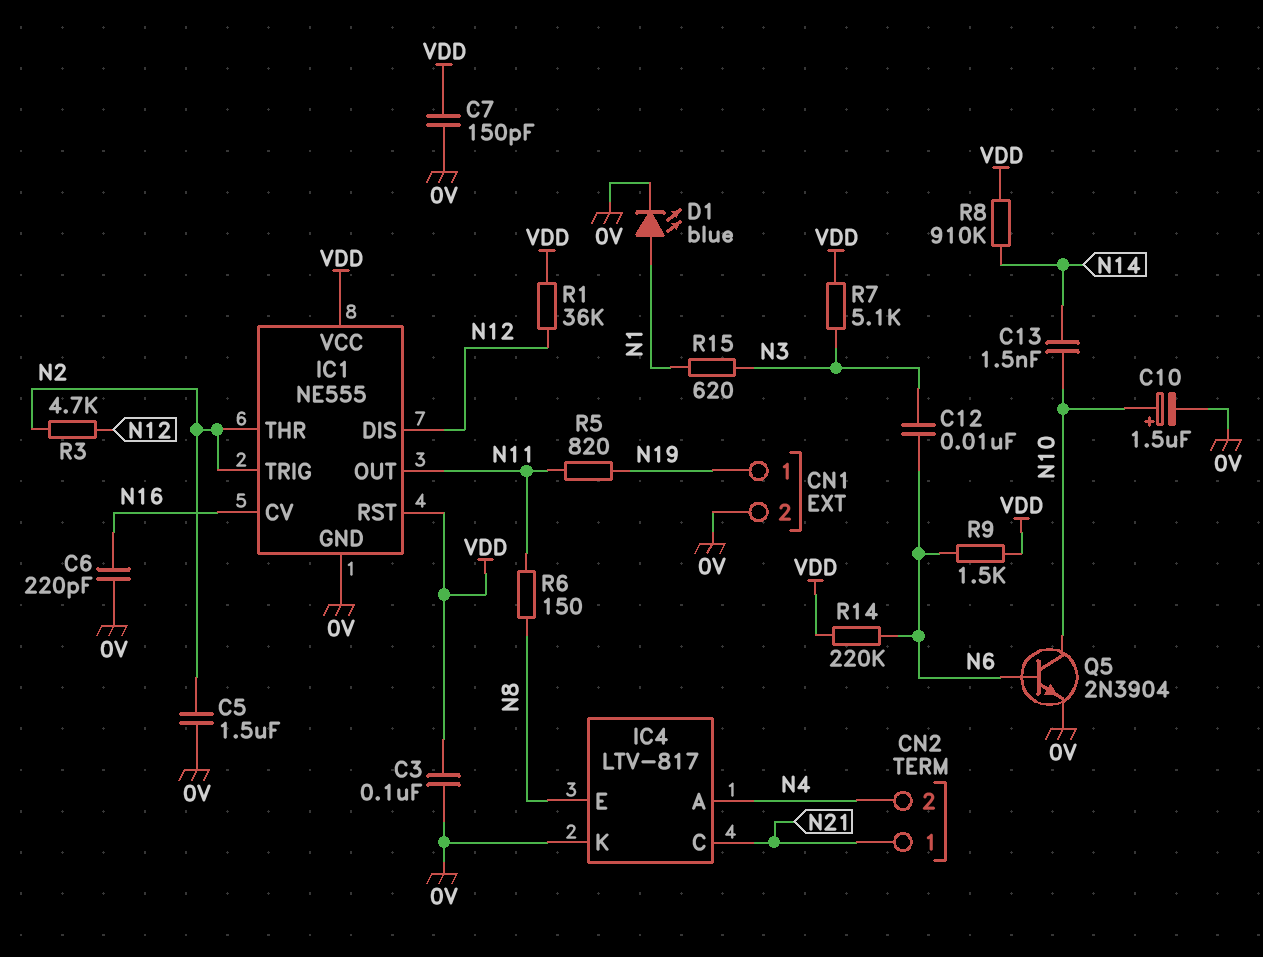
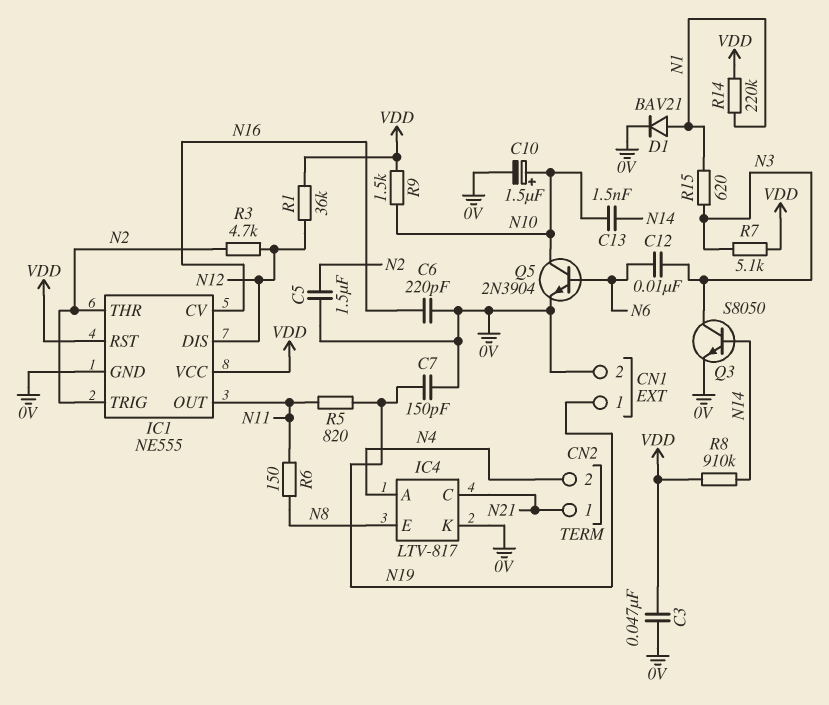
C3: 100nF (0V, VDD) -> 47nF (0V, VDD)
C7: 150pF (0V, VDD) -> 150pF (0V, N19)
D1: LED blue (A N1, K 0V) -> diode BAV21 (A N1, K 0V)
Q3: none -> NPN S8050 (B N14, C N3, E 0V)
R9: 1.5k (N6, VDD) -> 1.5k (N10, VDD)
R14: 220k (N6, VDD) -> 220k (N1, VDD)

